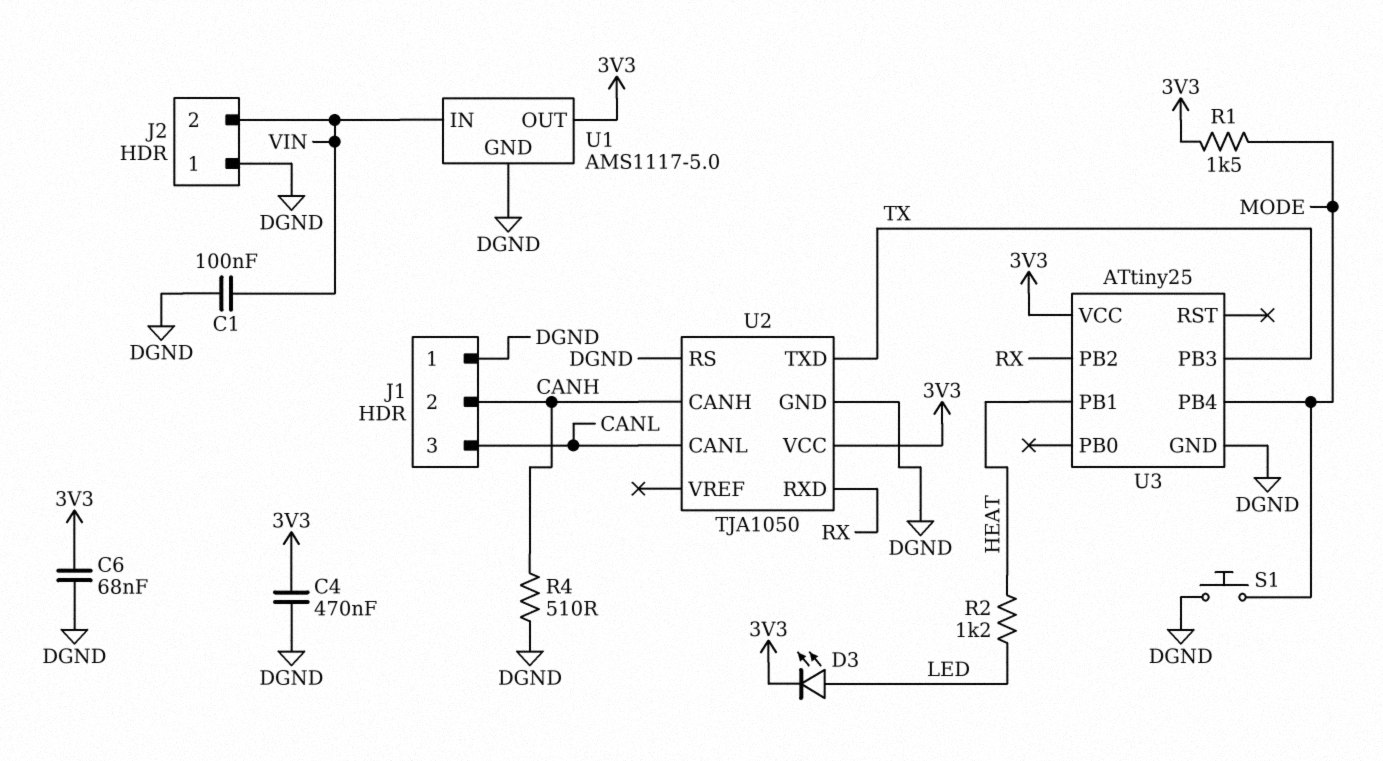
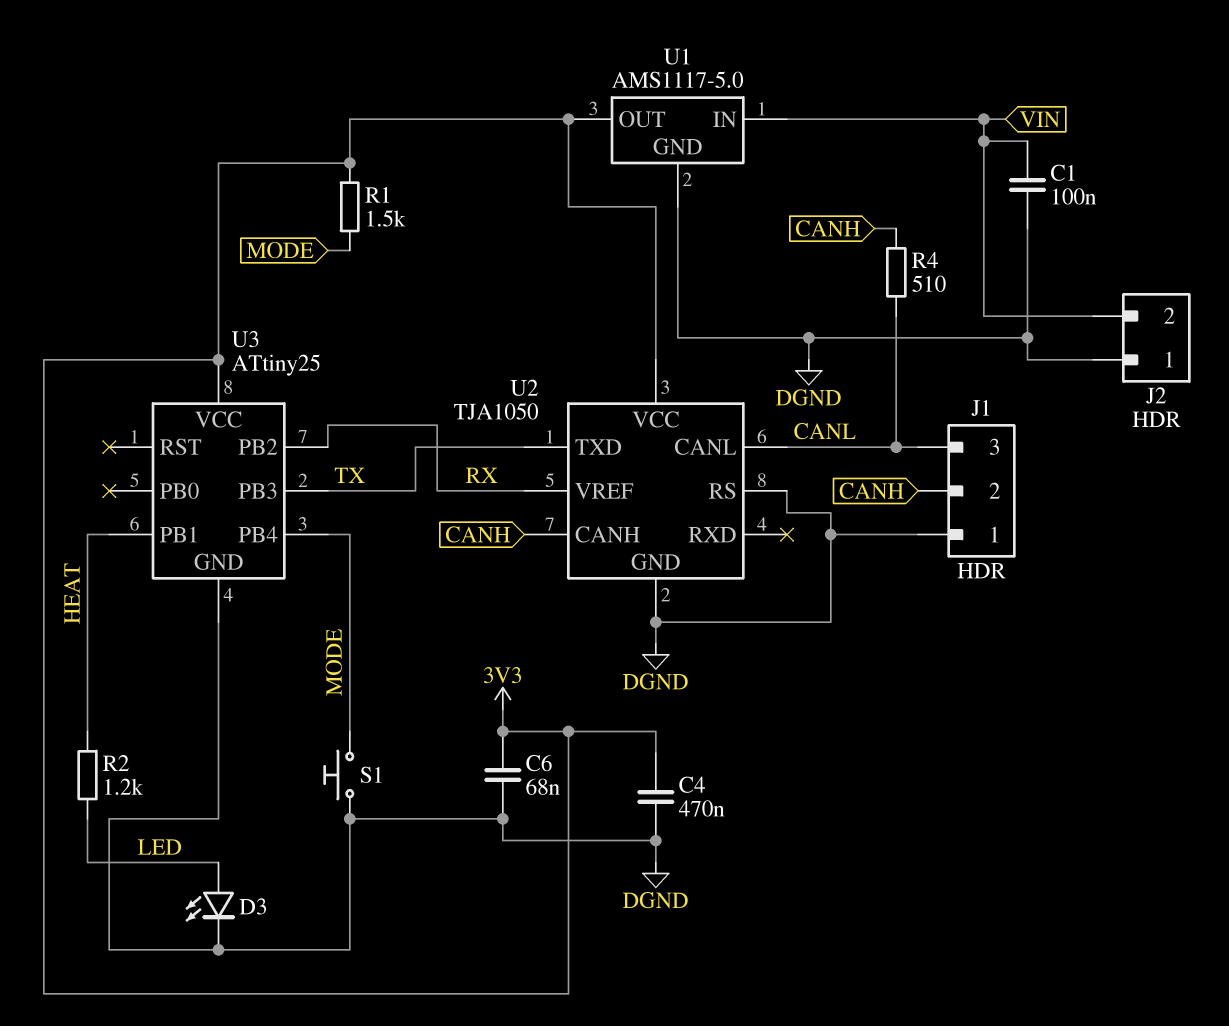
D3: LED (A LED, K 3V3) -> LED (A LED, K DGND)
R4: 510 (CANH, DGND) -> 510 (CANH, CANL)
U2 pin RXD: RX -> none
U2 pin VREF: none -> RX

